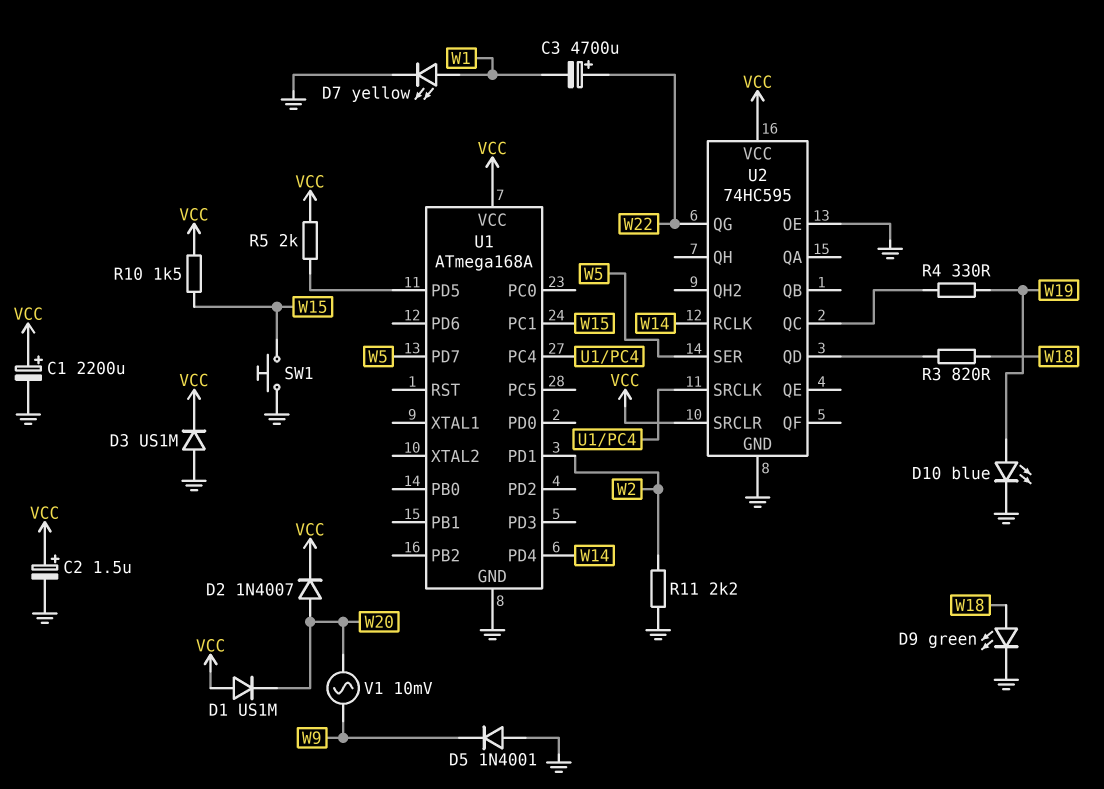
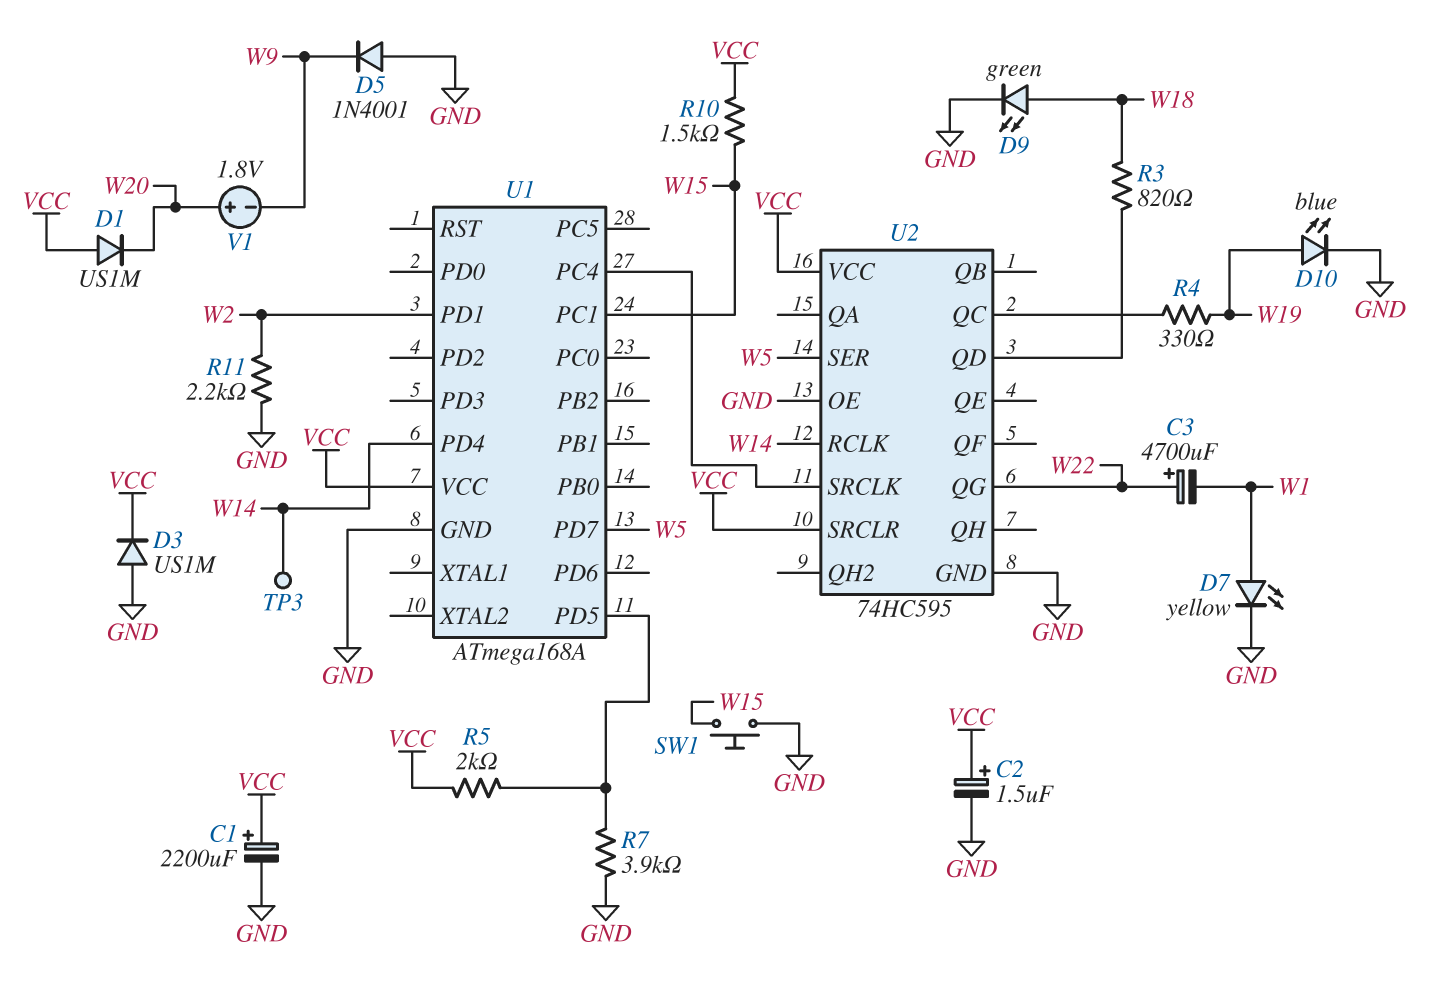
D2: diode 1N4007 (A W20, K VCC) -> none
R7: none -> 3.9k (GND, U1/PD5)
TP3: none -> test point (W14)
V1: AC 10mV (W9, W20) -> 1.8V (plus W20, minus W9)

